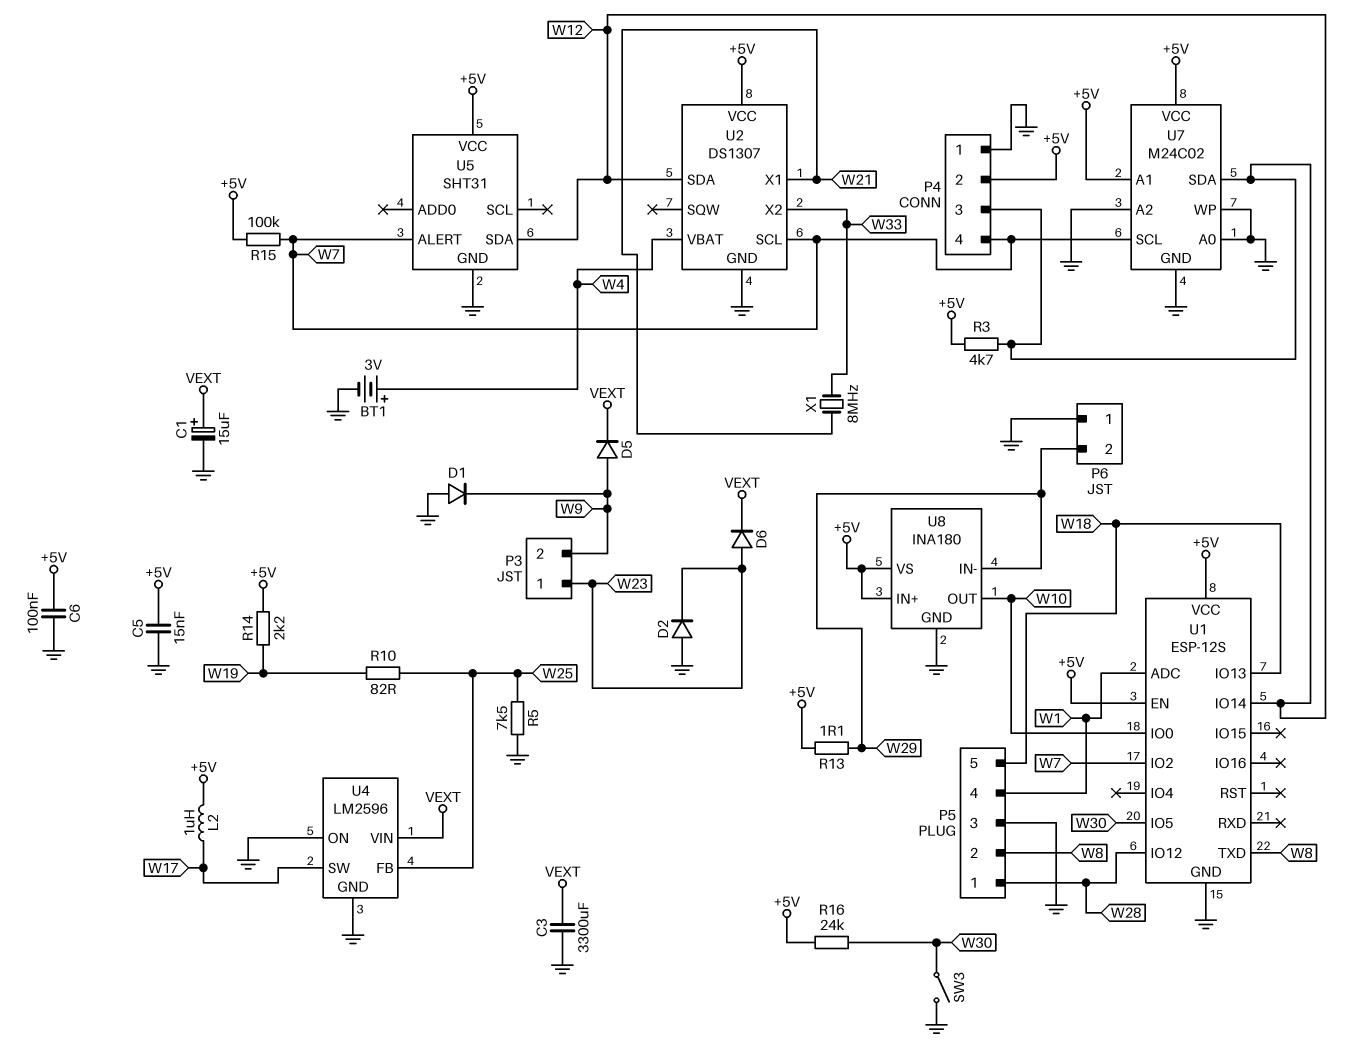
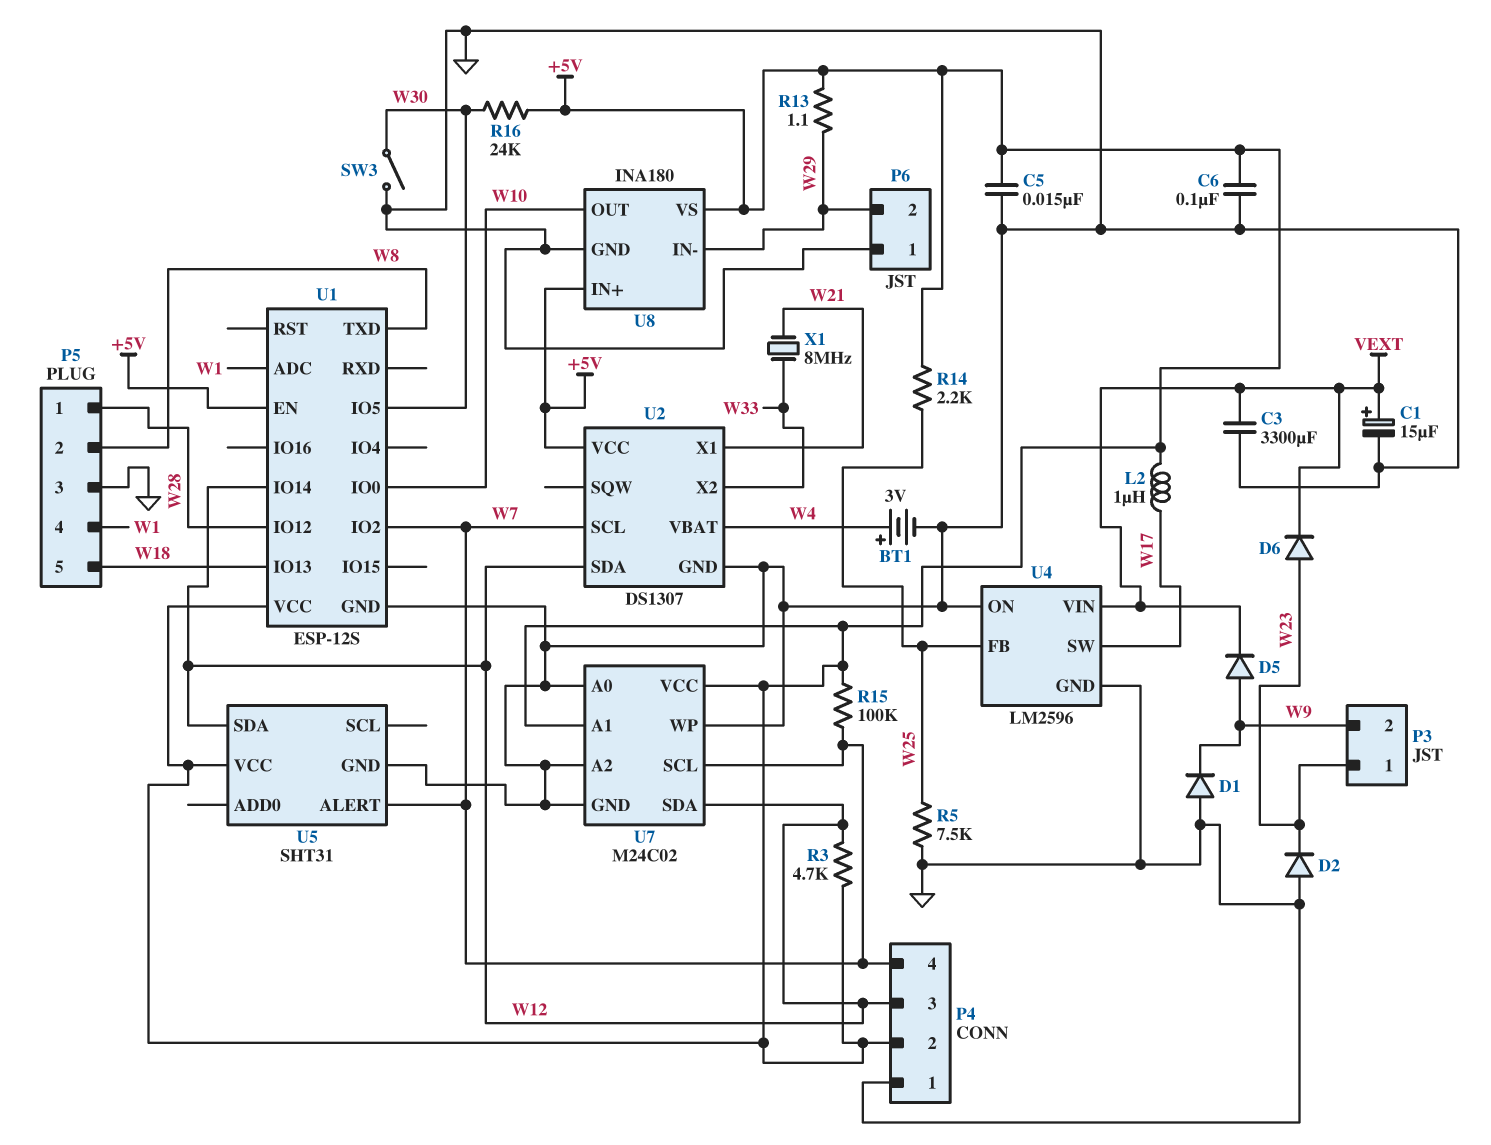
R10: 82 (W19, W25) -> none
R14: 2.2k (+5V, W19) -> 2.2k (+5V, W25)

